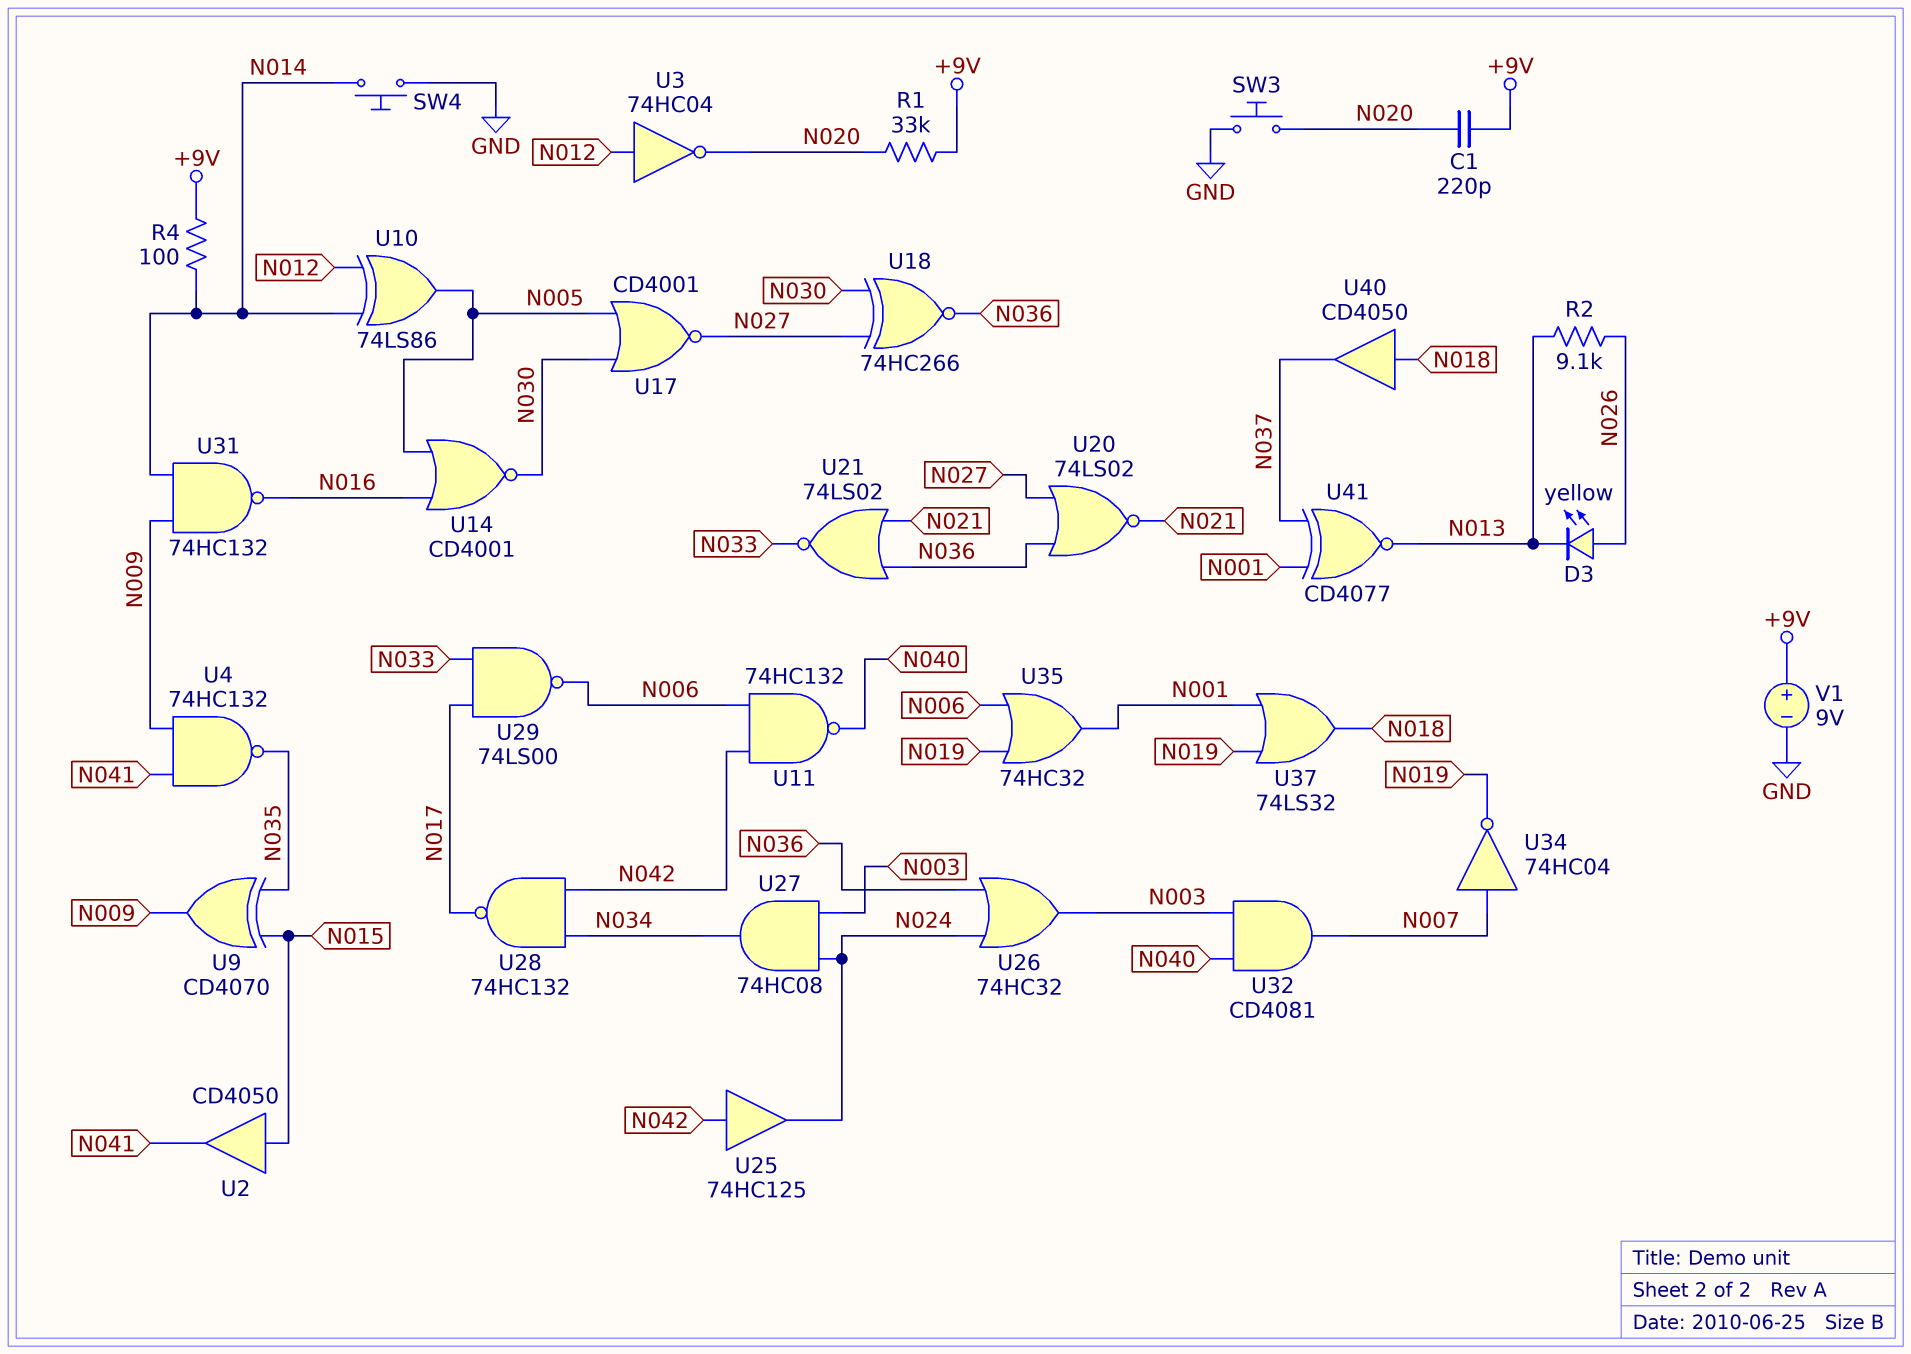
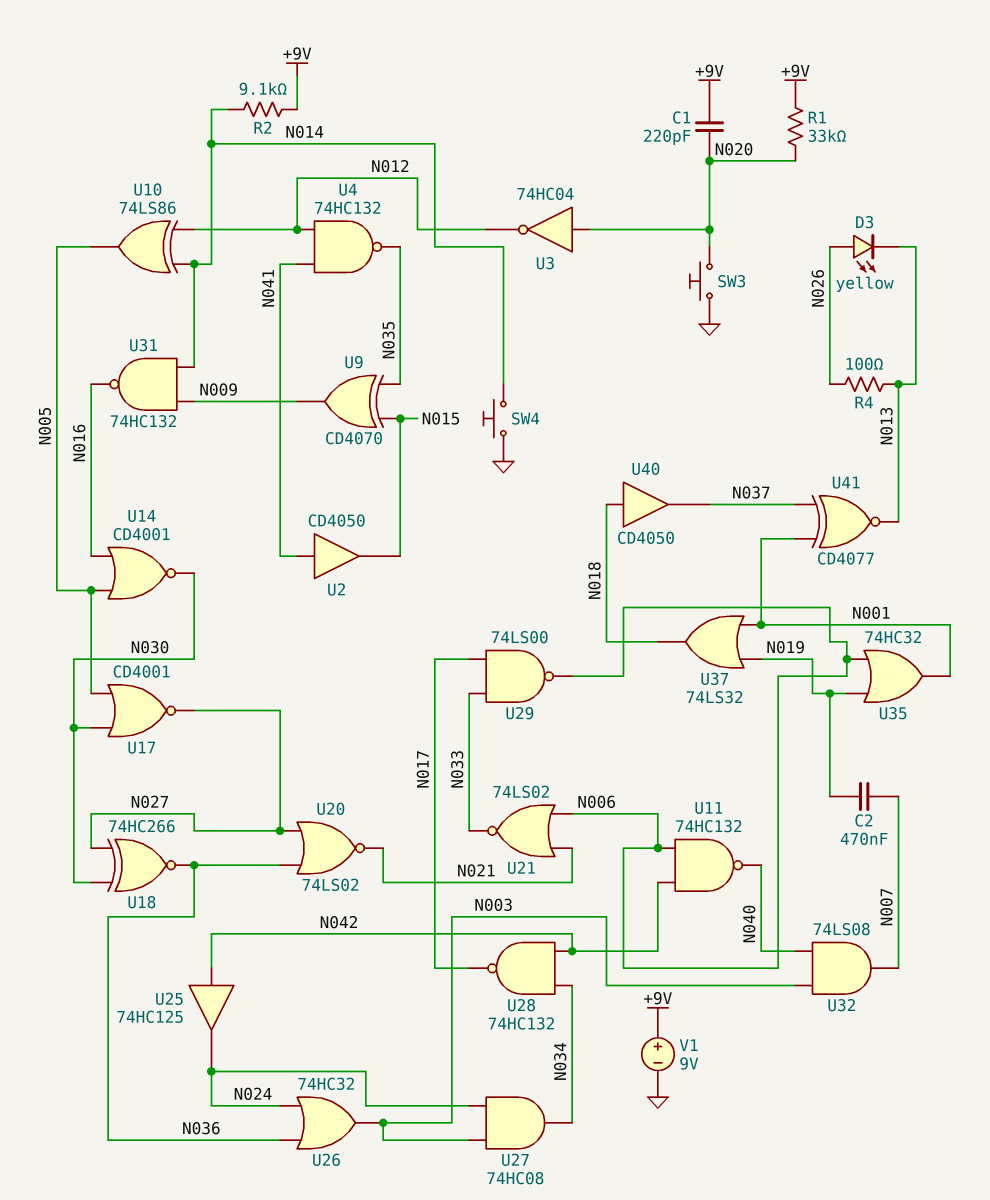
C2: none -> 470nF (N007, N019)
R2: 9.1k (N013, N026) -> 9.1k (+9V, N014)
R4: 100 (+9V, N014) -> 100 (N013, N026)
U2: buffer CD4050 (in N015, out N041) -> buffer CD4050 (in N041, out N015)
U3: NOT 74HC04 (in N012, out N020) -> NOT 74HC04 (in N020, out N012)
U4: NAND 74HC132 (in N009, in N041, out N035) -> NAND 74HC132 (in N012, in N041, out N035)
U21: NOR 74LS02 (in N021, in N036, out N033) -> NOR 74LS02 (in N006, in N021, out N033)
U32: AND CD4081 (in N003, in N040, out N007) -> AND 74LS08 (in N003, in N040, out N007)
U34: NOT 74HC04 (in N007, out N019) -> none

